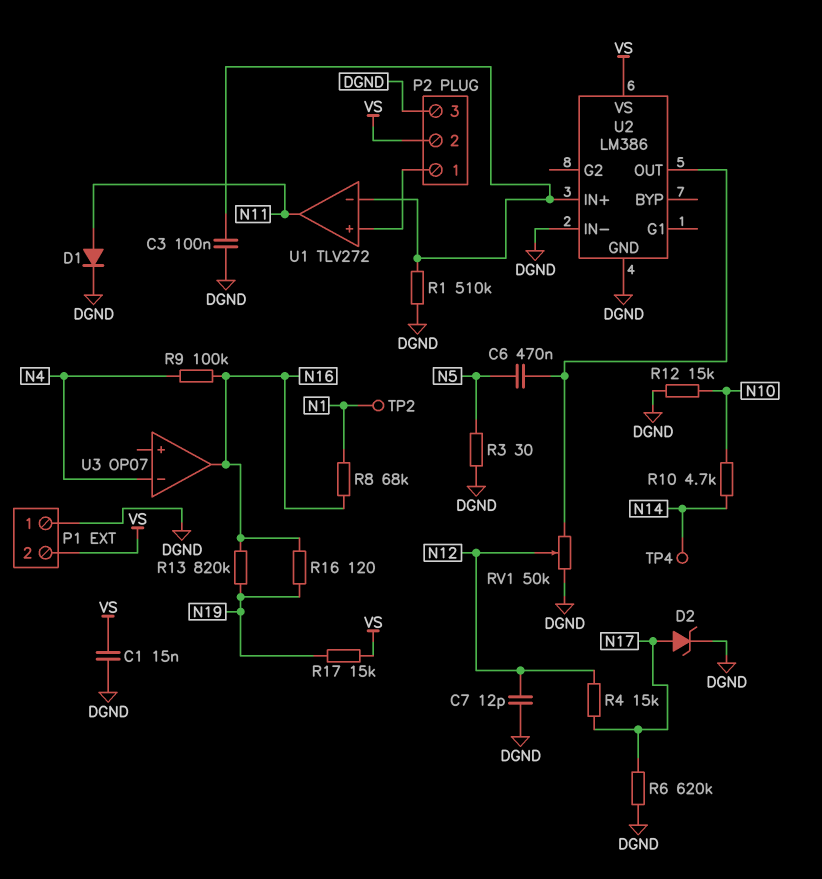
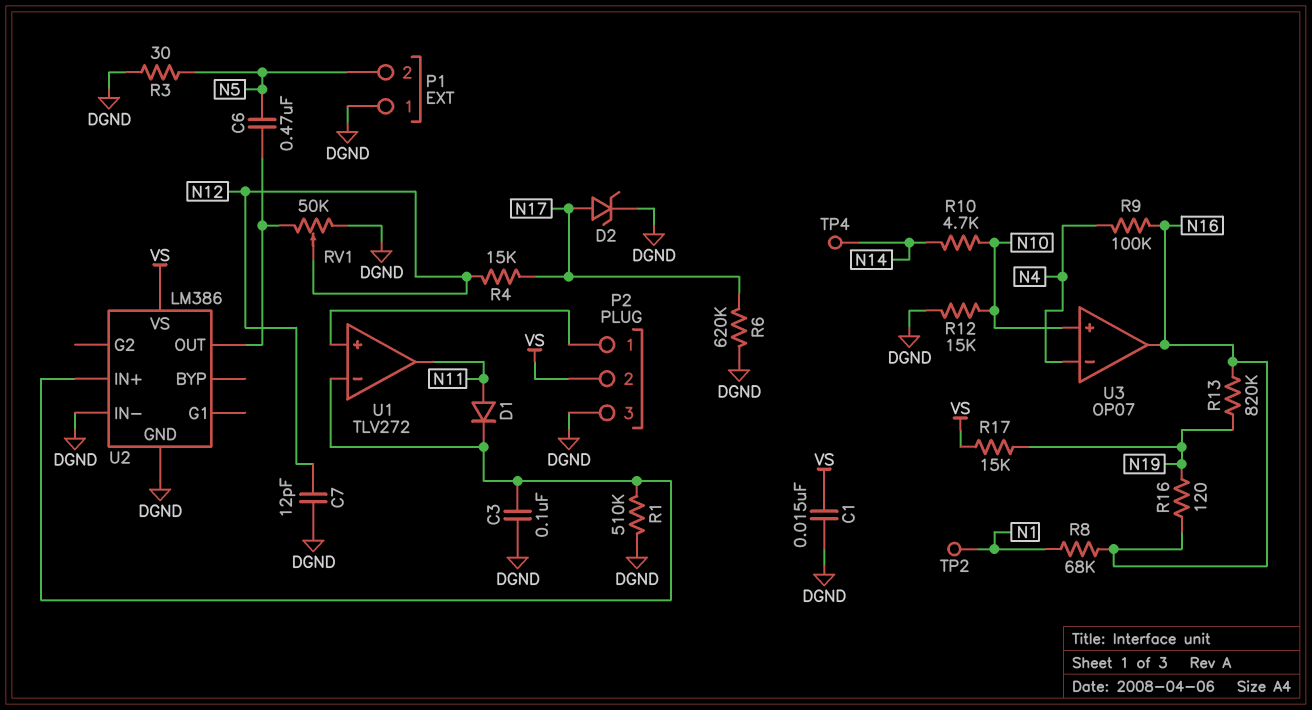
D1: diode (A N11, K DGND) -> diode (A N11, K U1/in-)
P1 pin 2: VS -> N5
U3 pin in+: none -> N10

